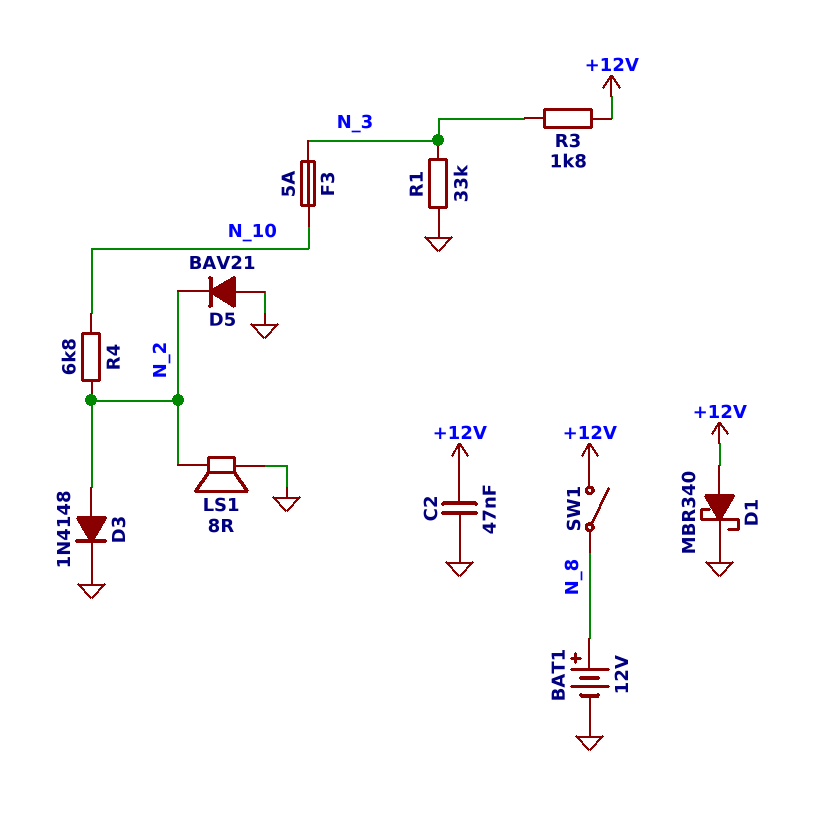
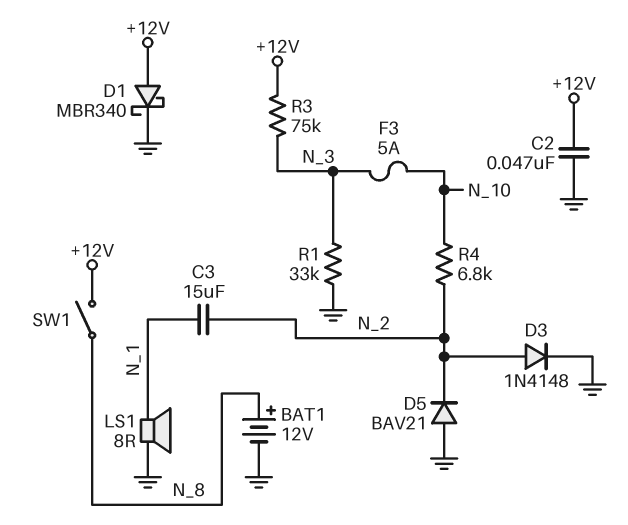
C3: none -> 15uF (N_1, N_2)
LS1: speaker 8R (GND, N_2) -> speaker 8R (GND, N_1)
R3: 1.8k (+12V, N_3) -> 75k (+12V, N_3)

